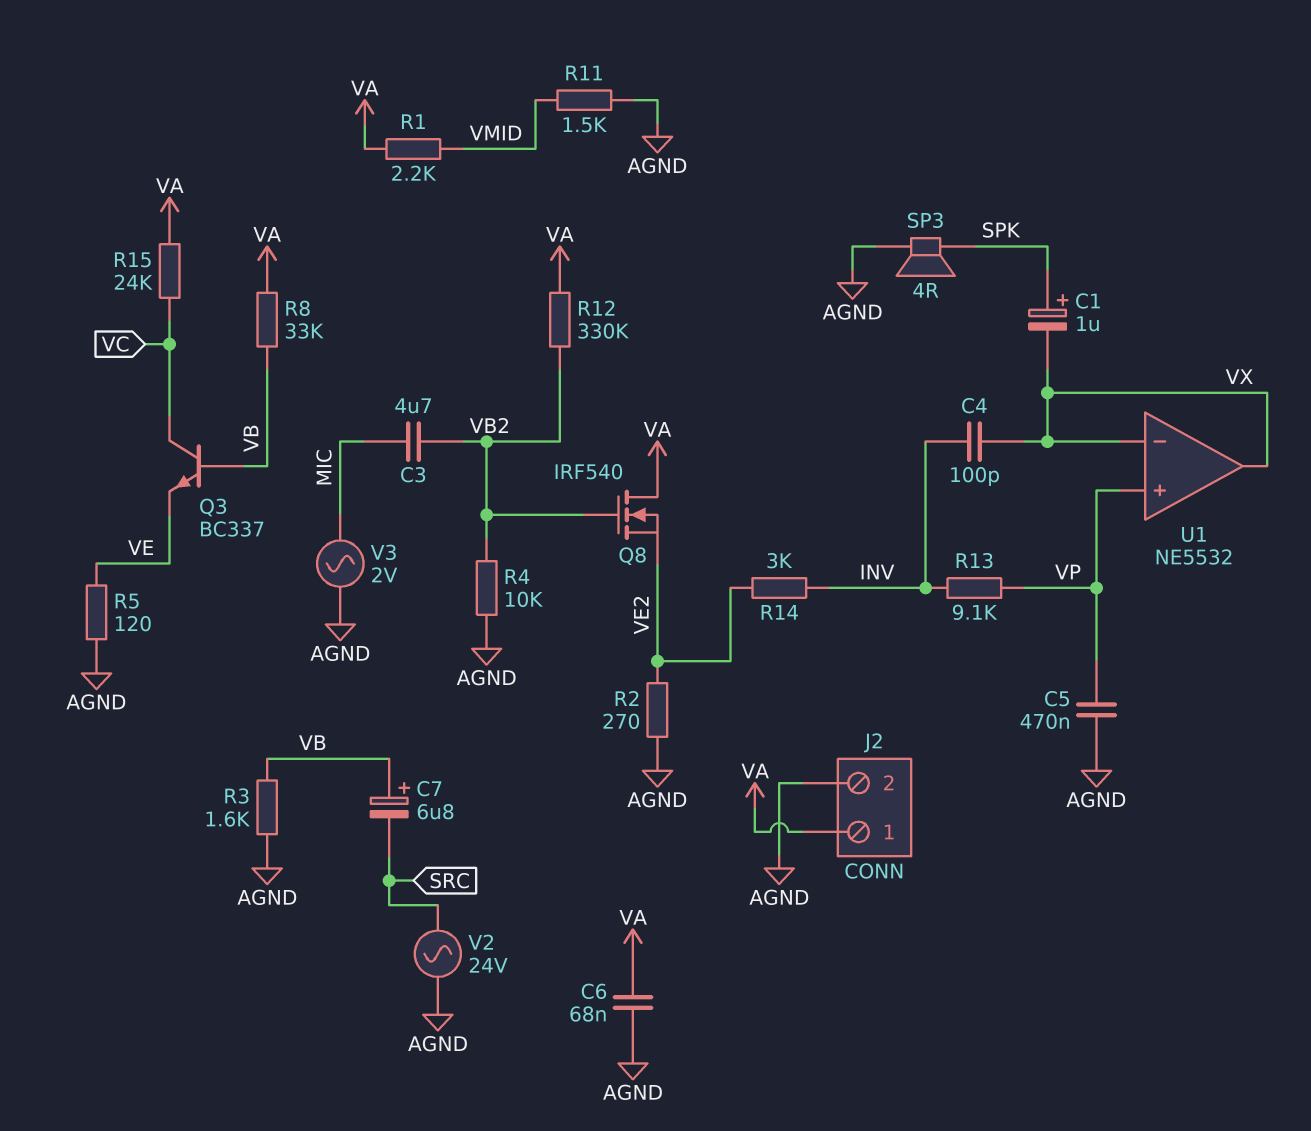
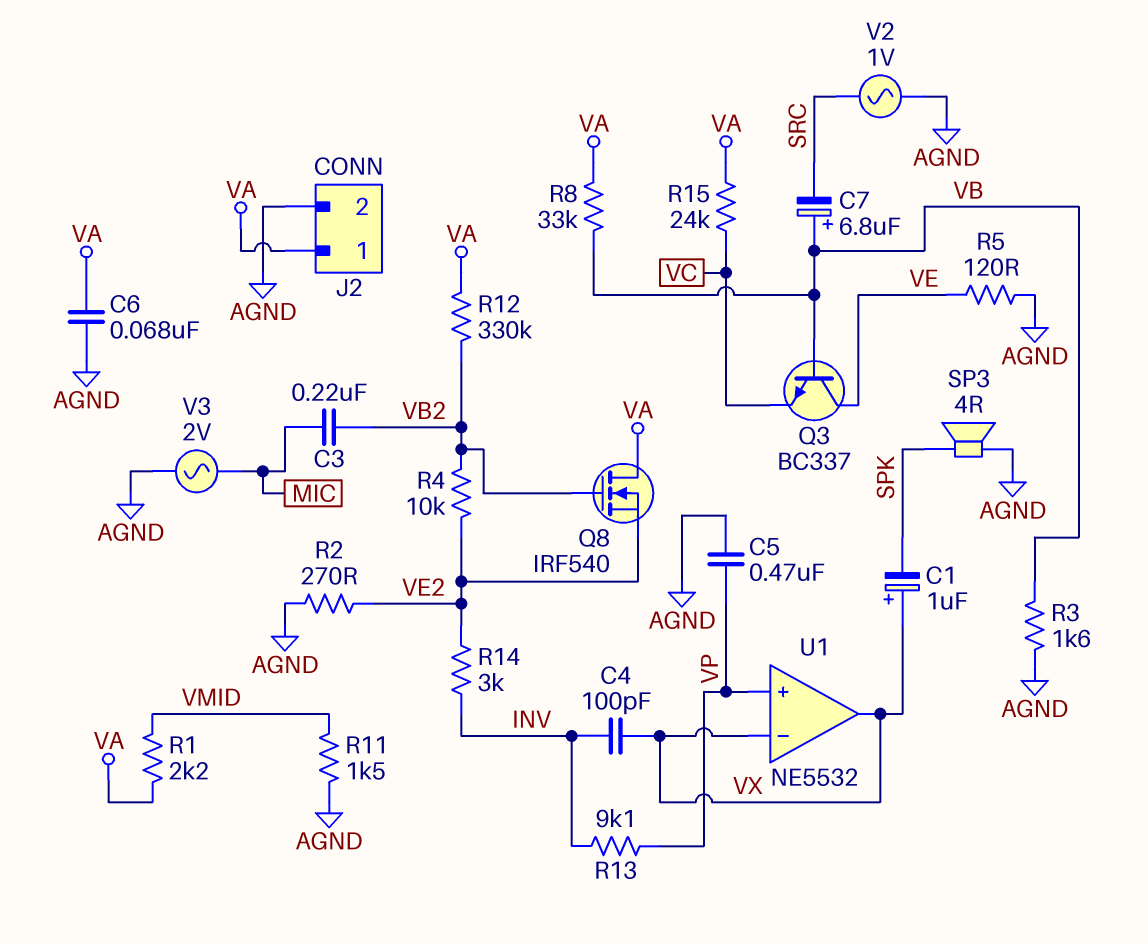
C1: 1uF (plus SPK, minus VX) -> 1uF (plus VX, minus SPK)
C3: 4.7uF (MIC, VB2) -> 220nF (MIC, VB2)
Q3: NPN BC337 (B VB, C VC, E VE) -> NPN BC337 (B VB, C VE, E VC)
R4: 10k (AGND, VB2) -> 10k (VB2, VE2)
V2: AC 24V (AGND, SRC) -> AC 1V (AGND, SRC)

